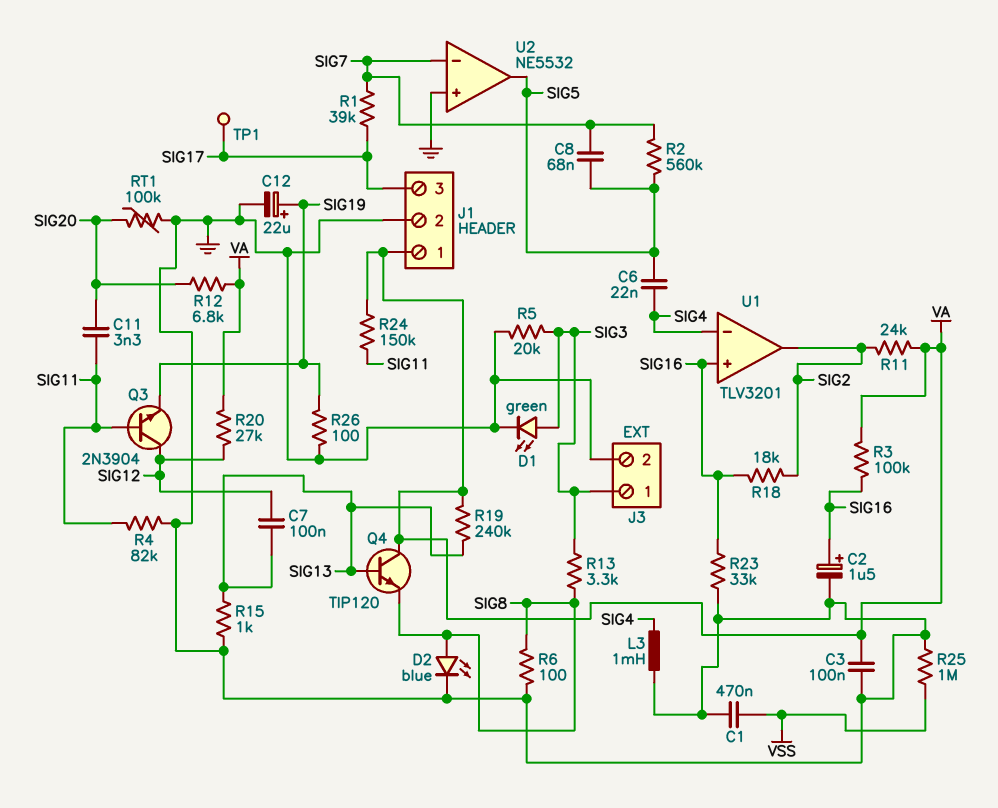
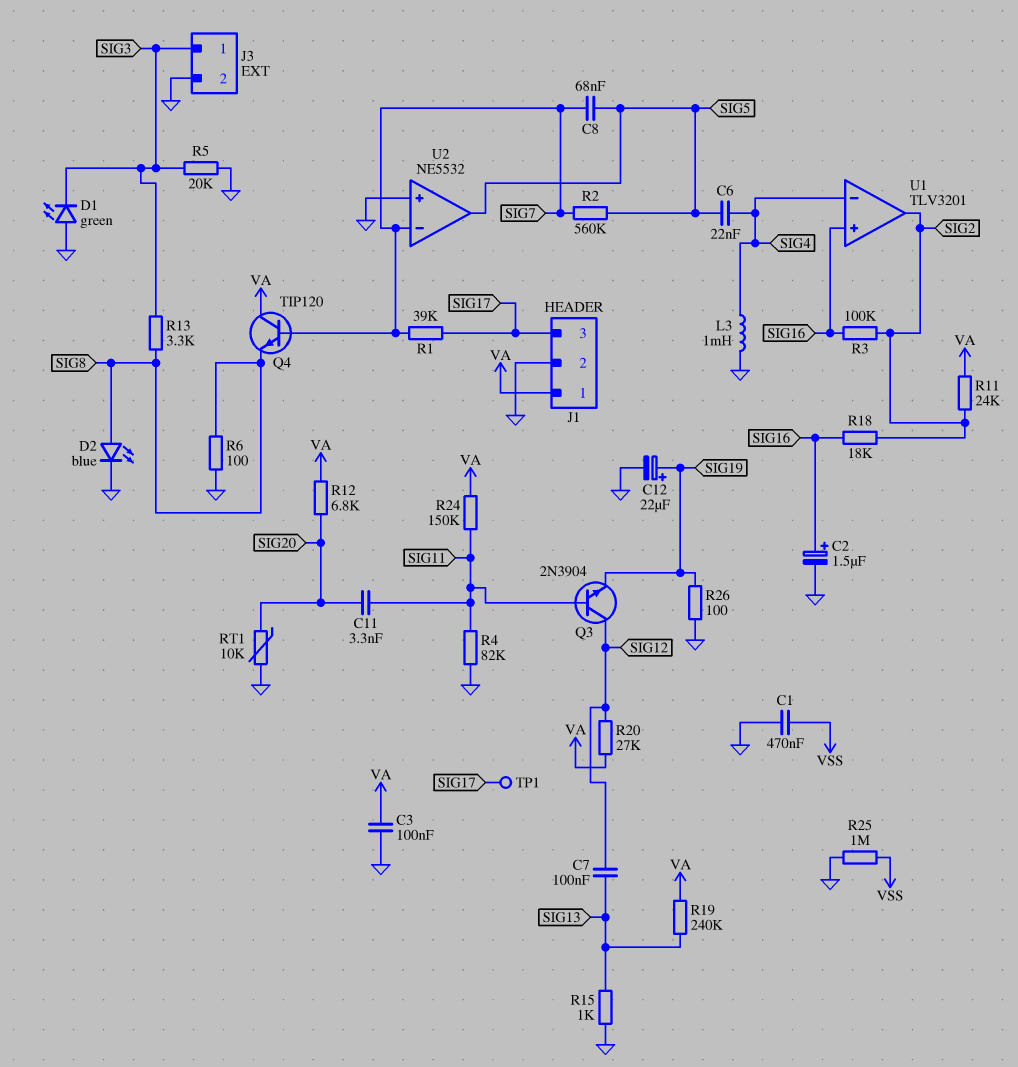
D1: LED green (A SIG3, K GND) -> LED green (A GND, K SIG3)
Q4: NPN TIP120 (B SIG13, C VA, E SIG8) -> NPN TIP120 (B SIG7, C VA, E SIG8)
R3: 100k (SIG16, VA) -> 100k (SIG2, SIG16)
R23: 33k (GND, SIG16) -> none
RT1: 100k (GND, SIG20) -> 10k (GND, SIG20)

